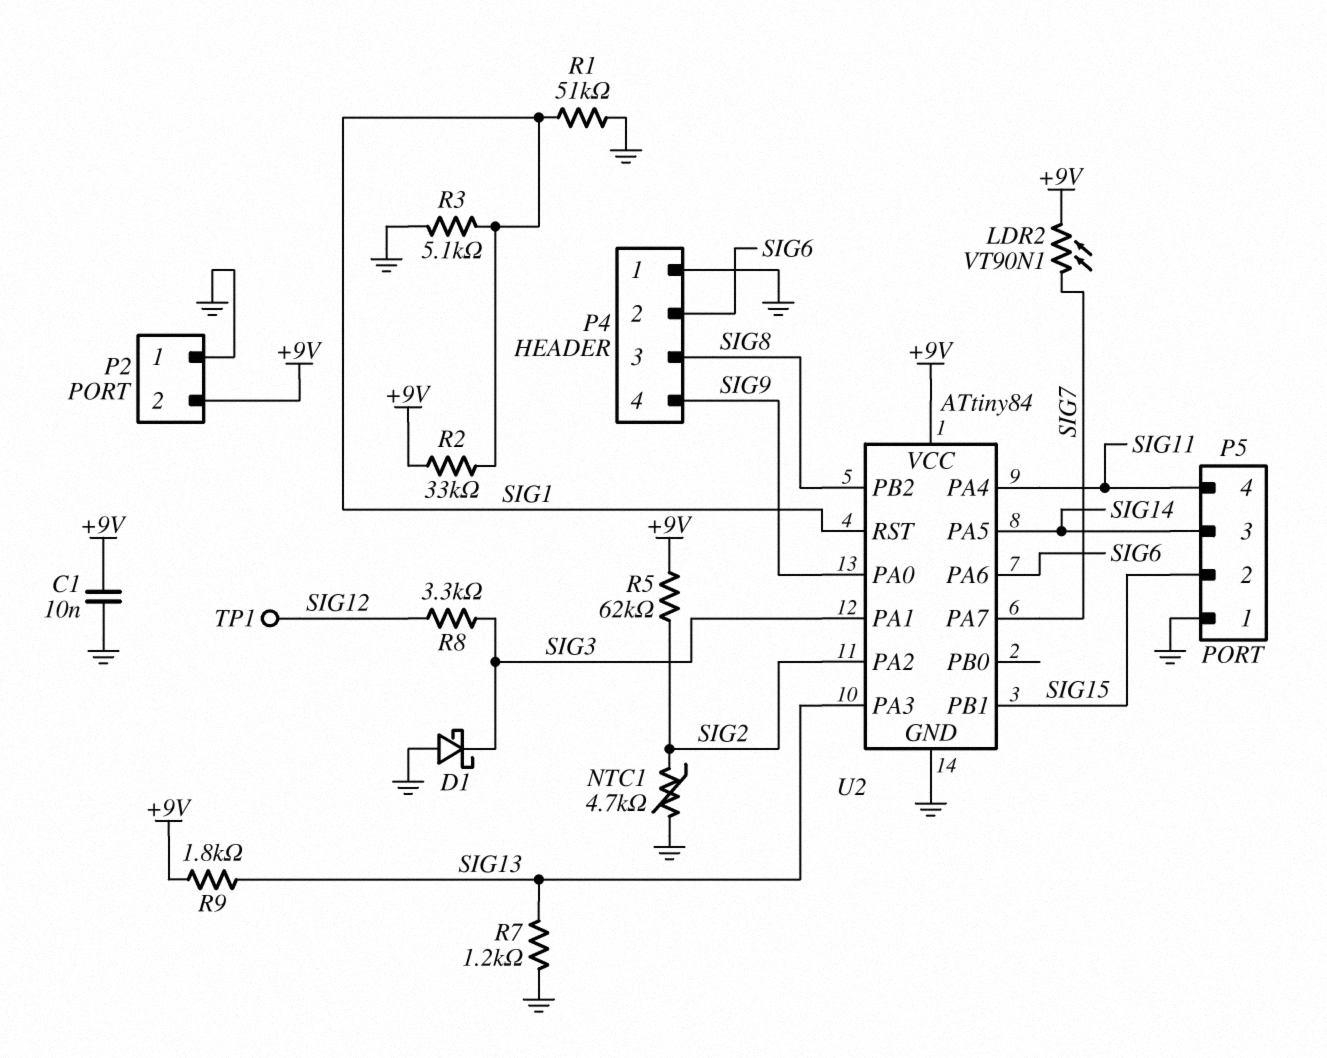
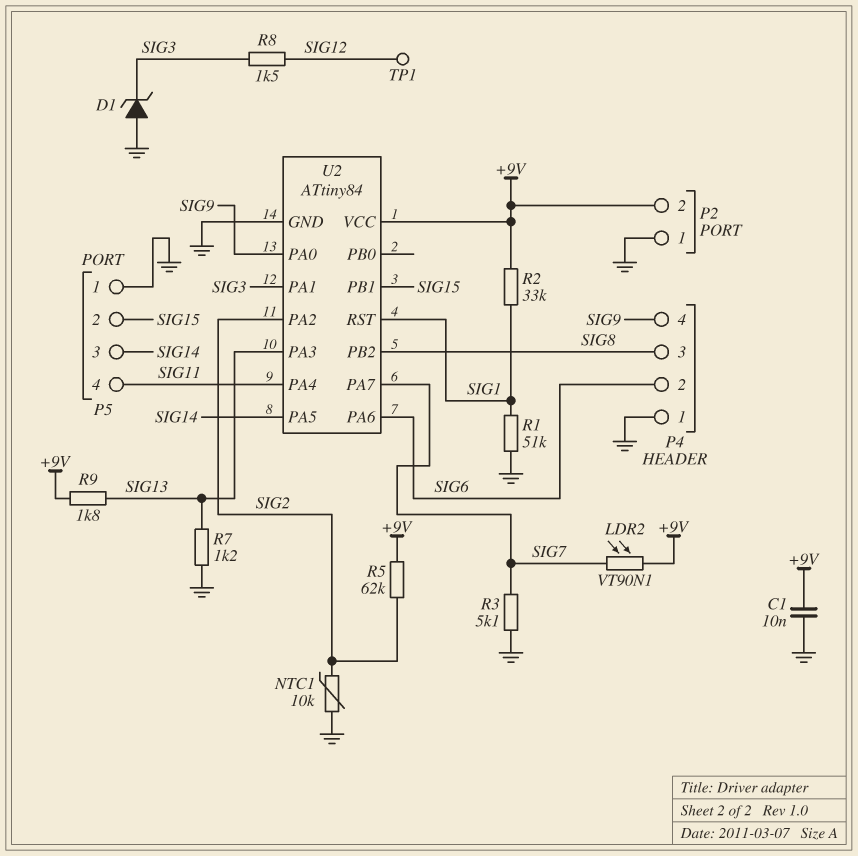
D1: schottky (A GND, K SIG3) -> zener (A GND, K SIG3)
NTC1: 4.7k (GND, SIG2) -> 10k (GND, SIG2)
R3: 5.1k (GND, SIG1) -> 5.1k (GND, SIG7)
R8: 3.3k (SIG3, SIG12) -> 1.5k (SIG3, SIG12)

